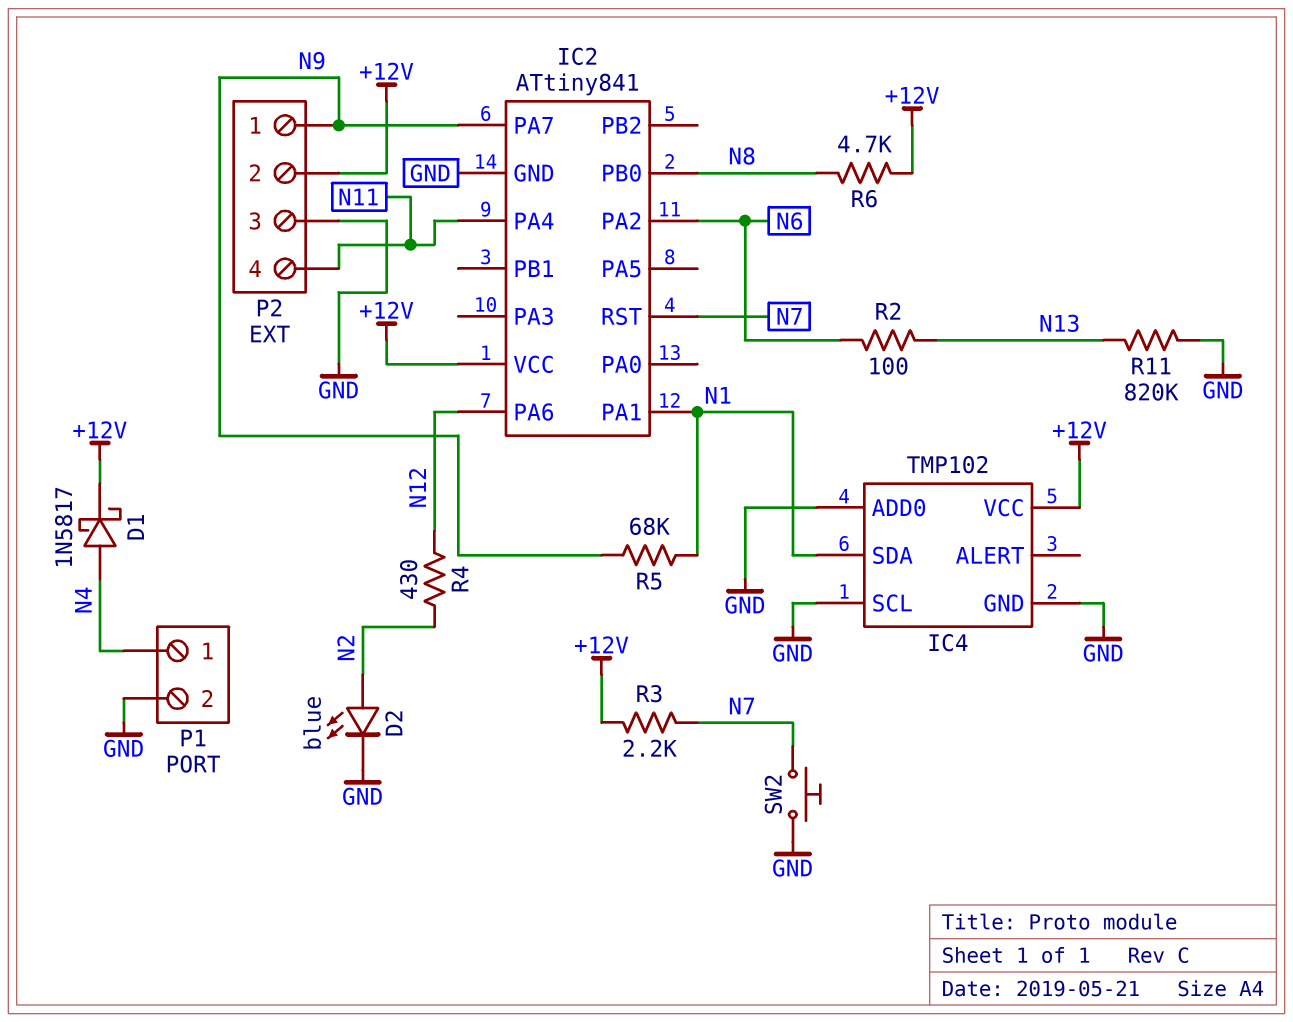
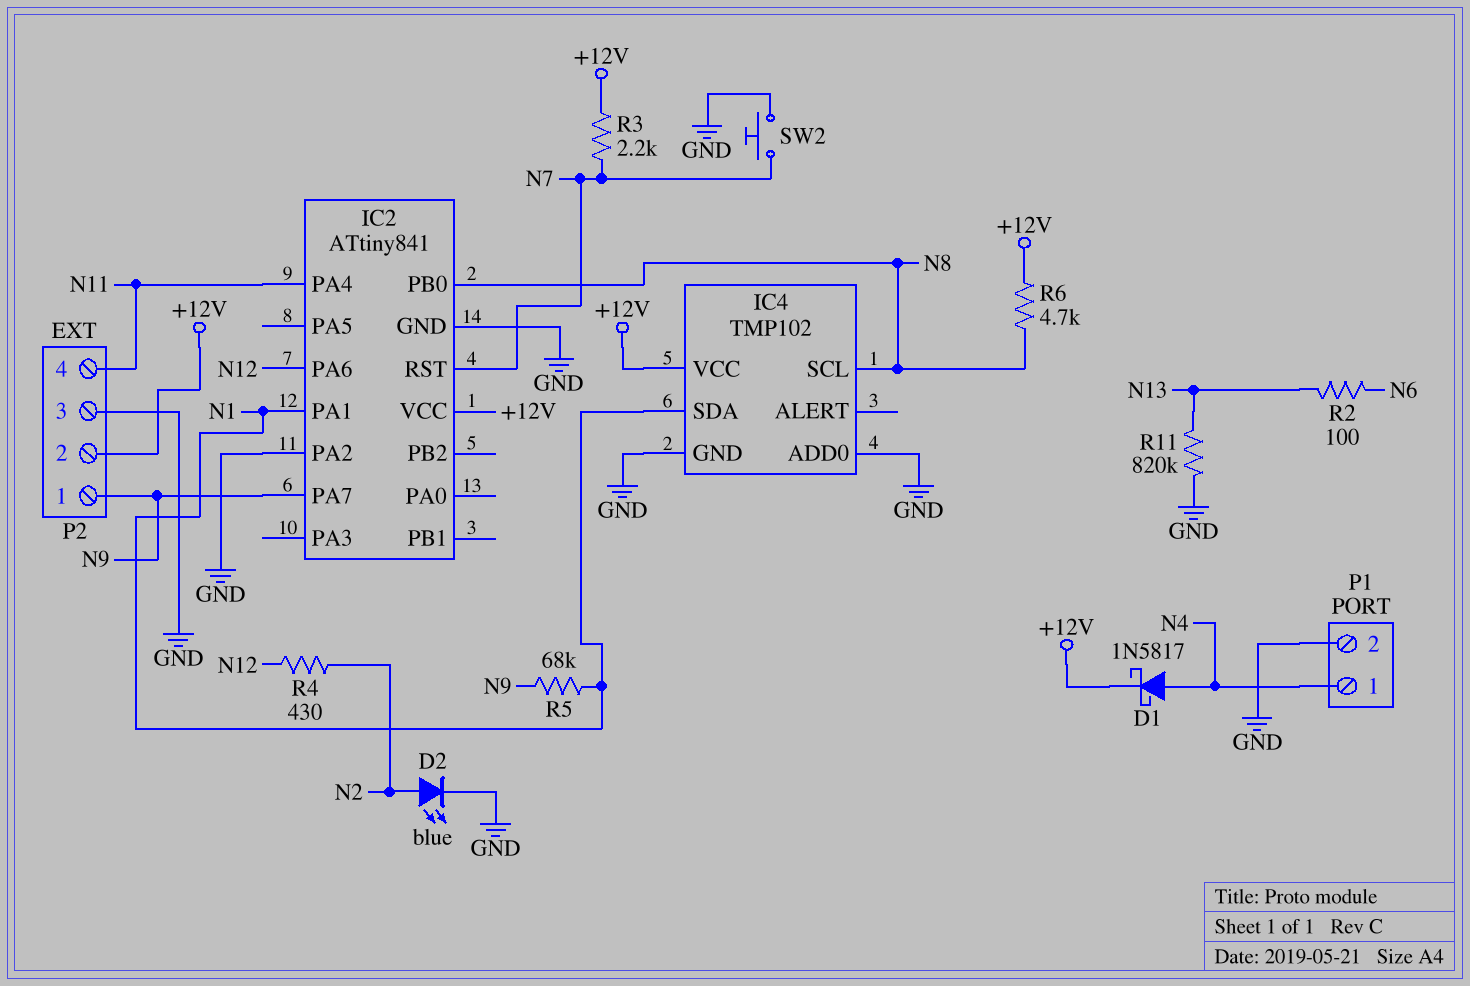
IC2 pin PA2: N6 -> GND
IC4 pin SCL: GND -> N8

